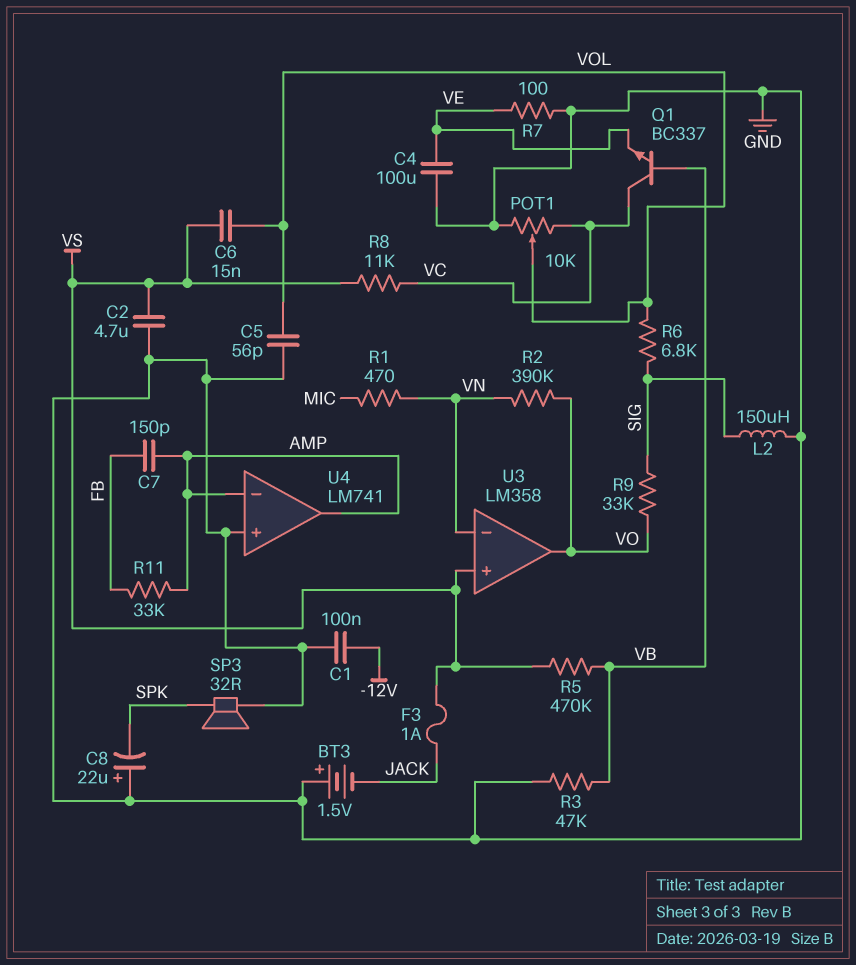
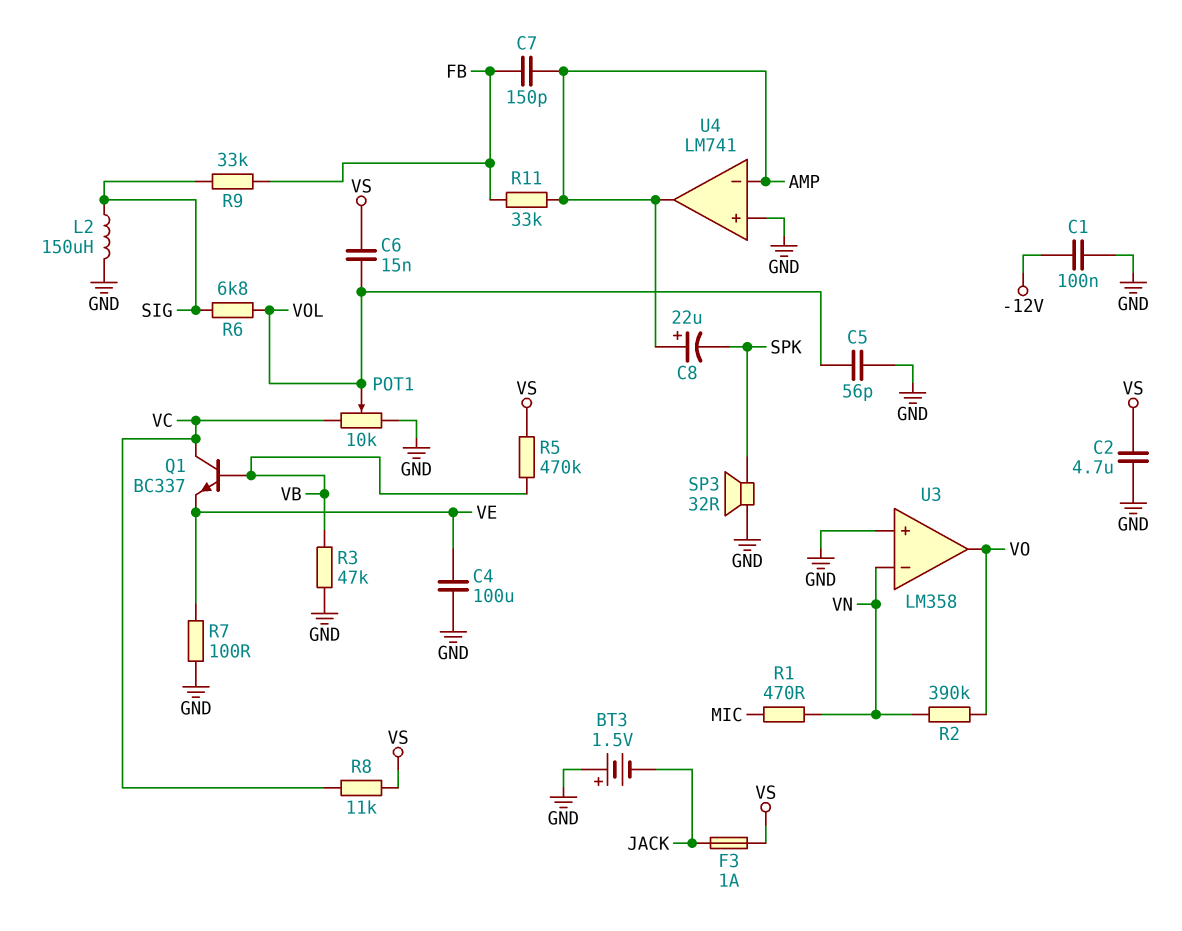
C8: 22uF (plus GND, minus SPK) -> 22uF (plus AMP, minus SPK)
R9: 33k (SIG, VO) -> 33k (FB, SIG)
U3 pin in+: VS -> GND

